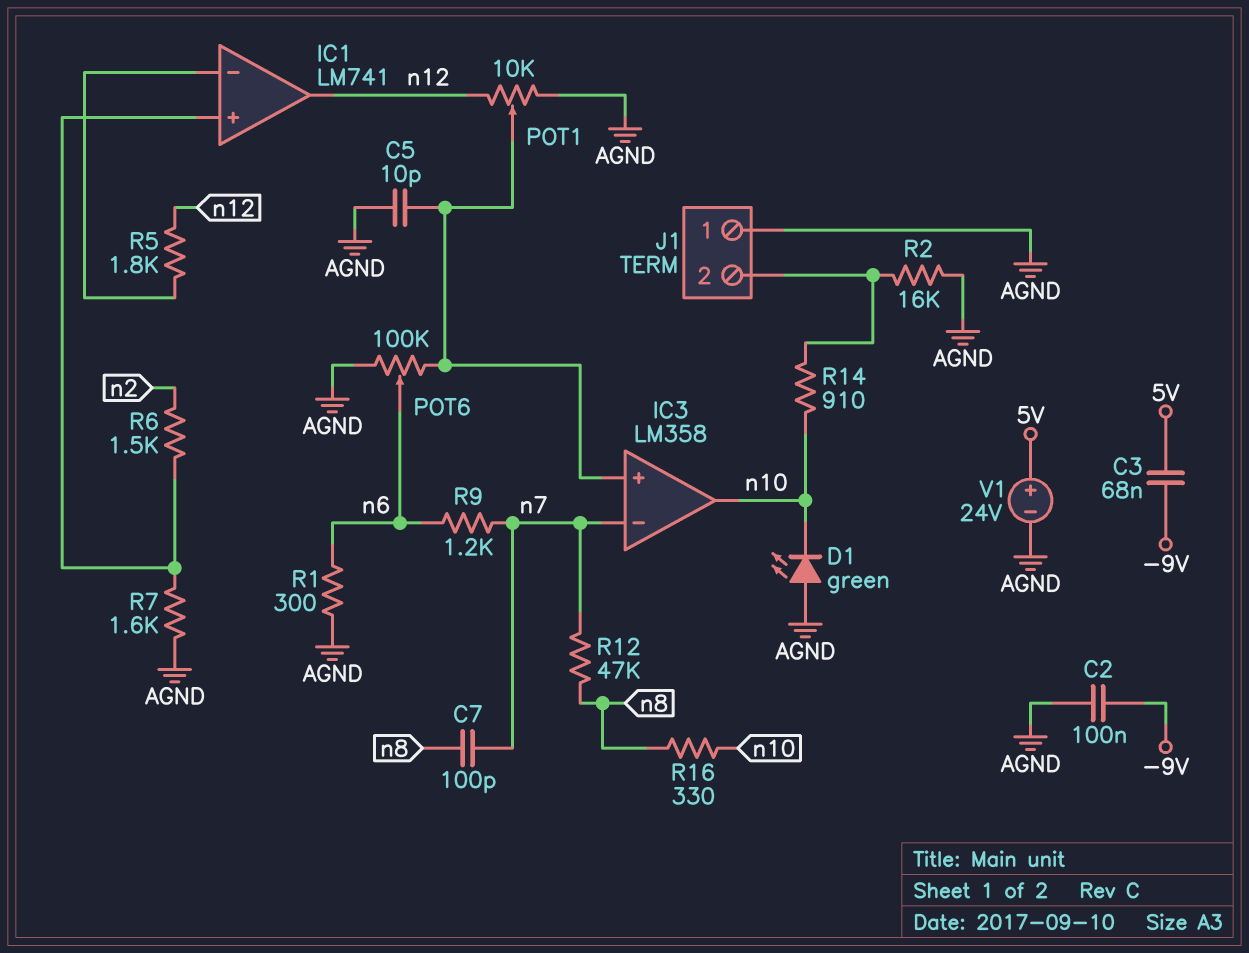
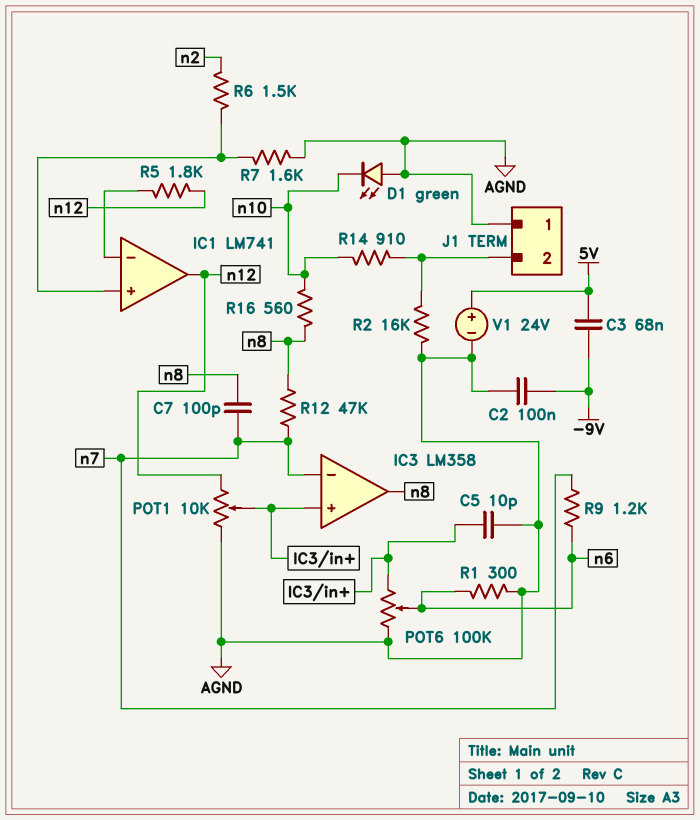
IC3 pin out: n10 -> n8
R16: 330 (n8, n10) -> 560 (n8, n10)

